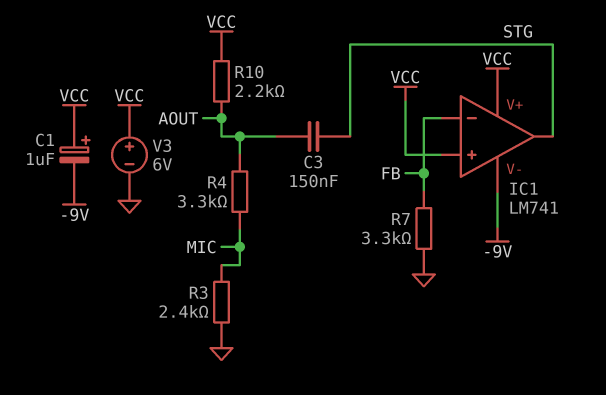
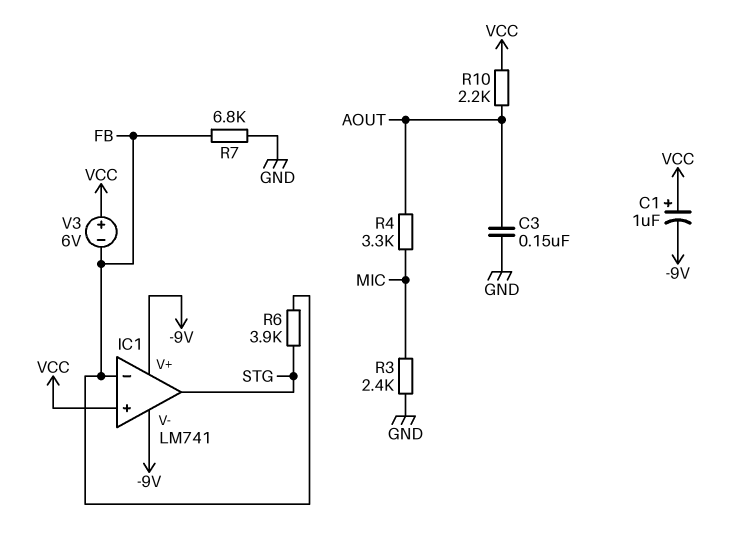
C3: 150nF (AOUT, STG) -> 150nF (AOUT, GND)
IC1 pin V+: VCC -> -9V
R6: none -> 3.9k (FB, STG)
R7: 3.3k (FB, GND) -> 6.8k (FB, GND)
V3: 6V (plus VCC, minus GND) -> 6V (plus VCC, minus FB)

